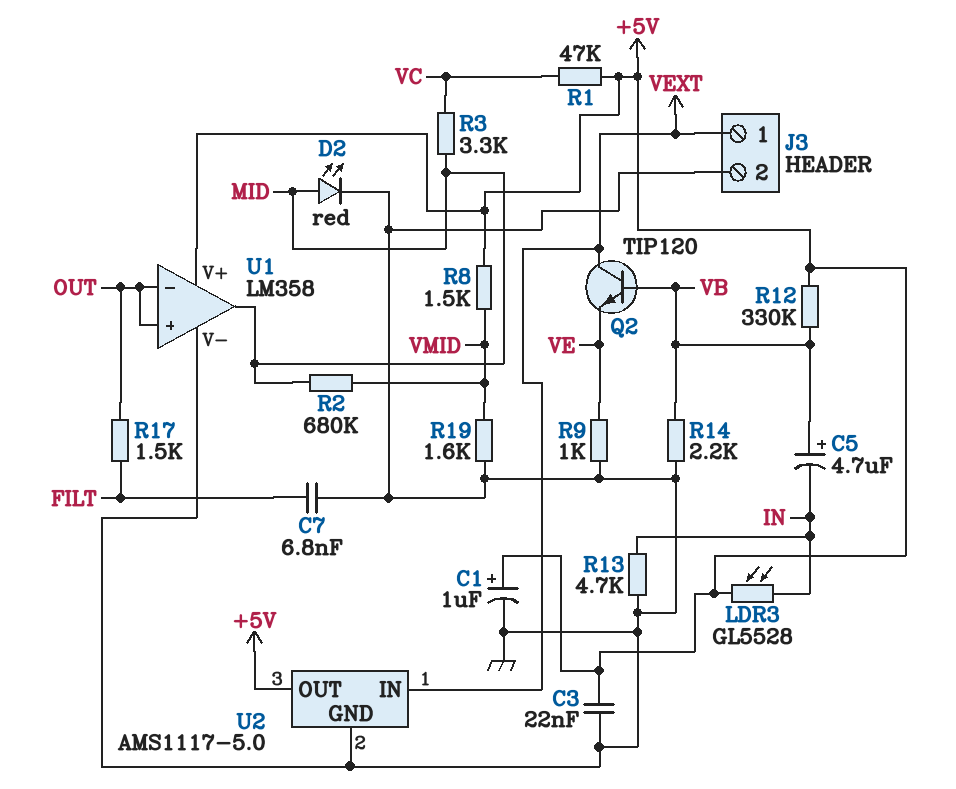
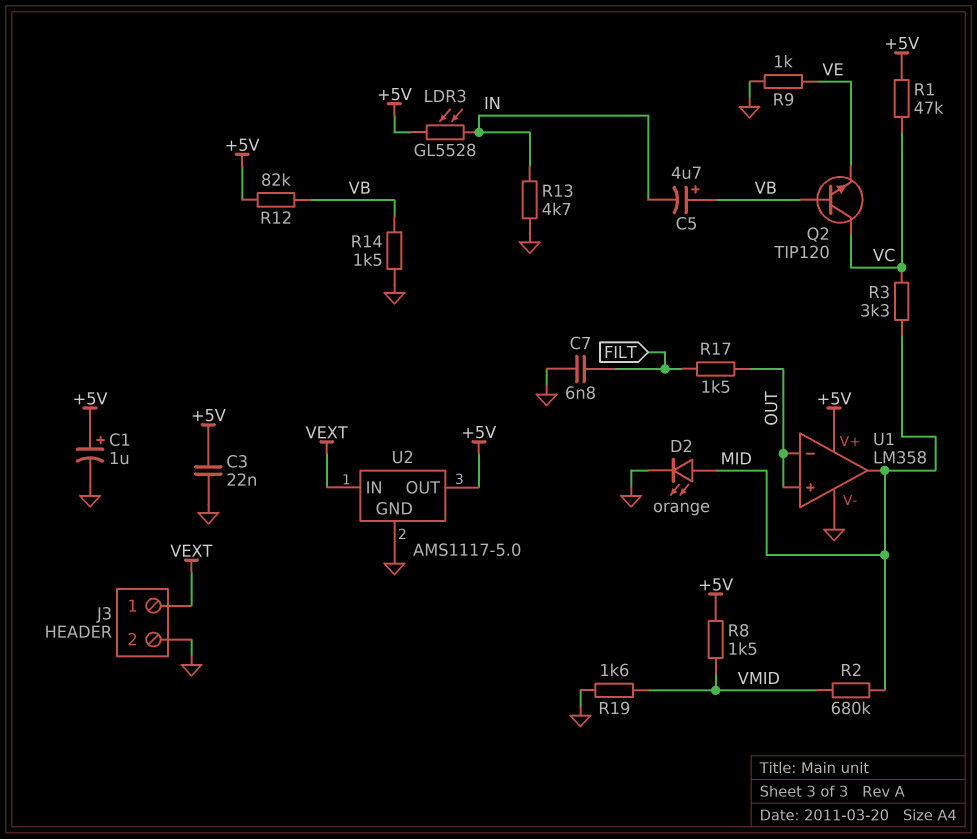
D2: LED red (A MID, K GND) -> LED orange (A MID, K GND)
Q2: NPN TIP120 (B VB, C VEXT, E VE) -> NPN TIP120 (B VB, C VC, E VE)
R12: 330k (+5V, VB) -> 82k (+5V, VB)
R14: 2.2k (GND, VB) -> 1.5k (GND, VB)

